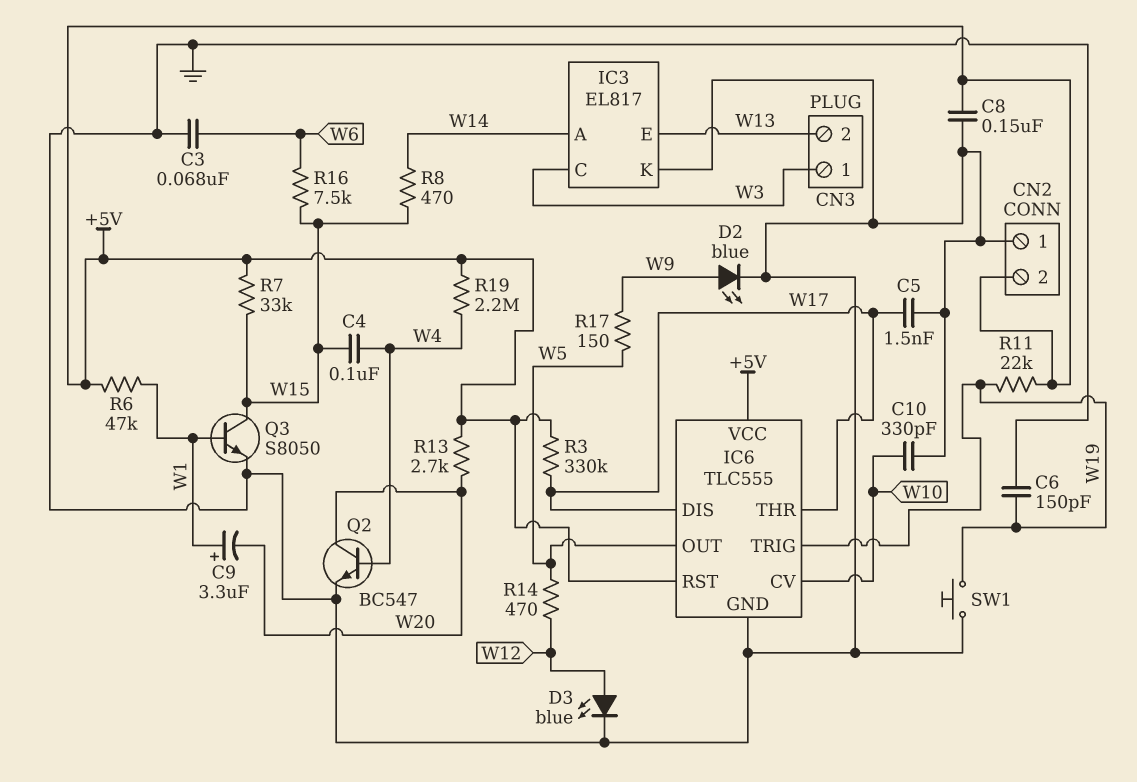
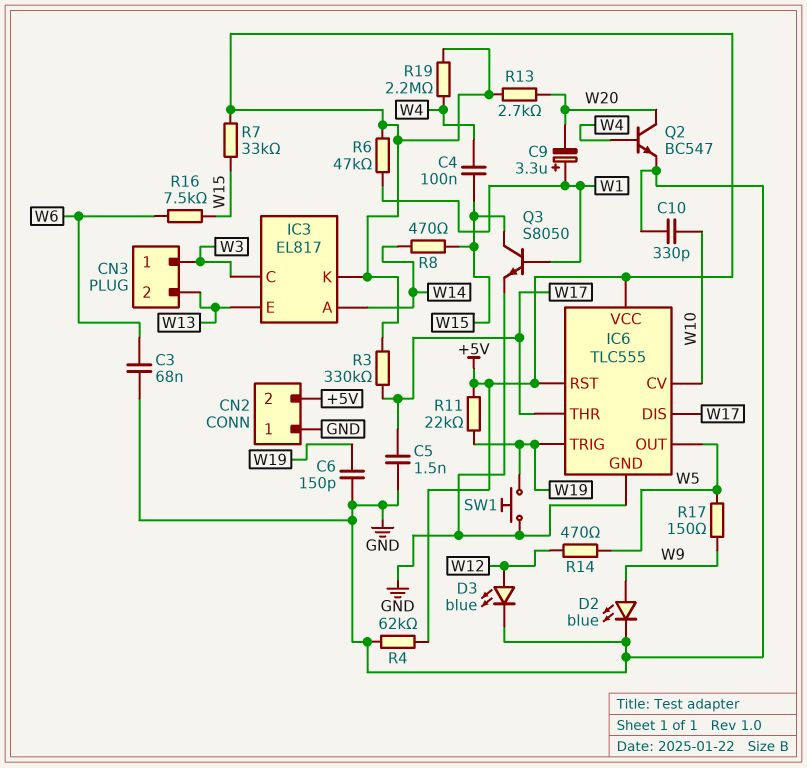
C8: 150nF (+5V, GND) -> none
IC3 pin K: GND -> +5V
R4: none -> 62k (+5V, GND)

